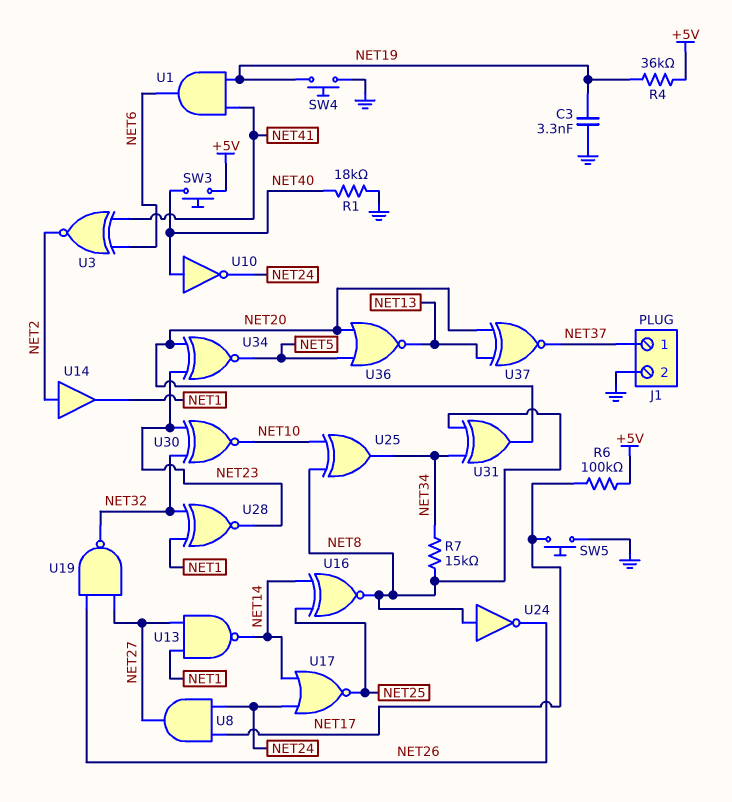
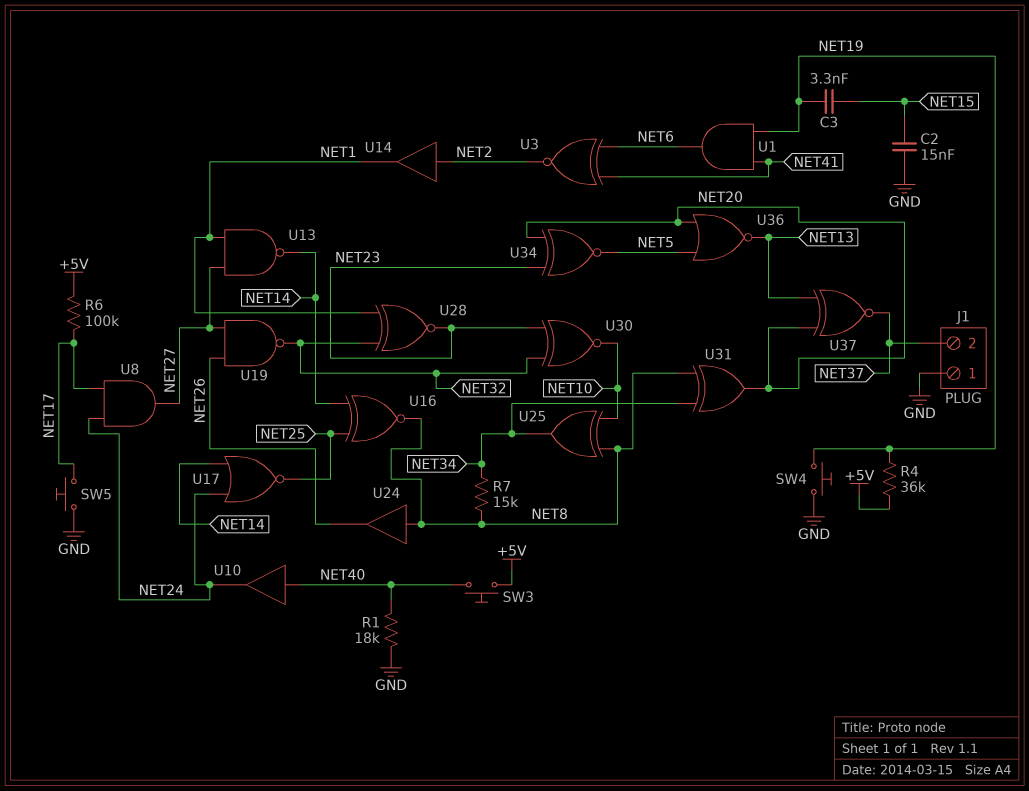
C2: none -> 15nF (GND, NET15)
C3: 3.3nF (GND, NET19) -> 3.3nF (NET15, NET19)
J1 pin 1: NET37 -> GND
J1 pin 2: GND -> NET37
U10: NOT (in NET40, out NET24) -> buffer (in NET40, out NET24)
U24: NOT (in NET8, out NET26) -> buffer (in NET8, out NET26)

